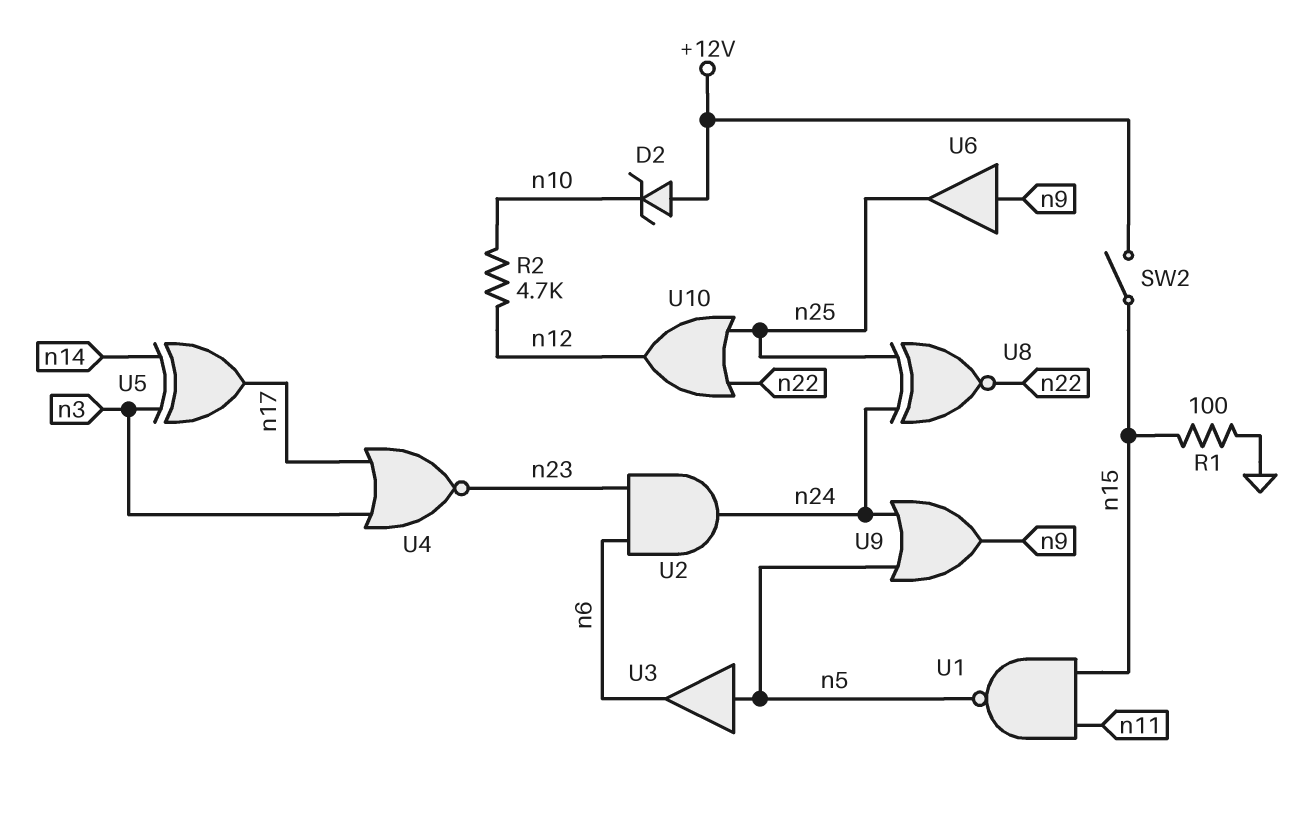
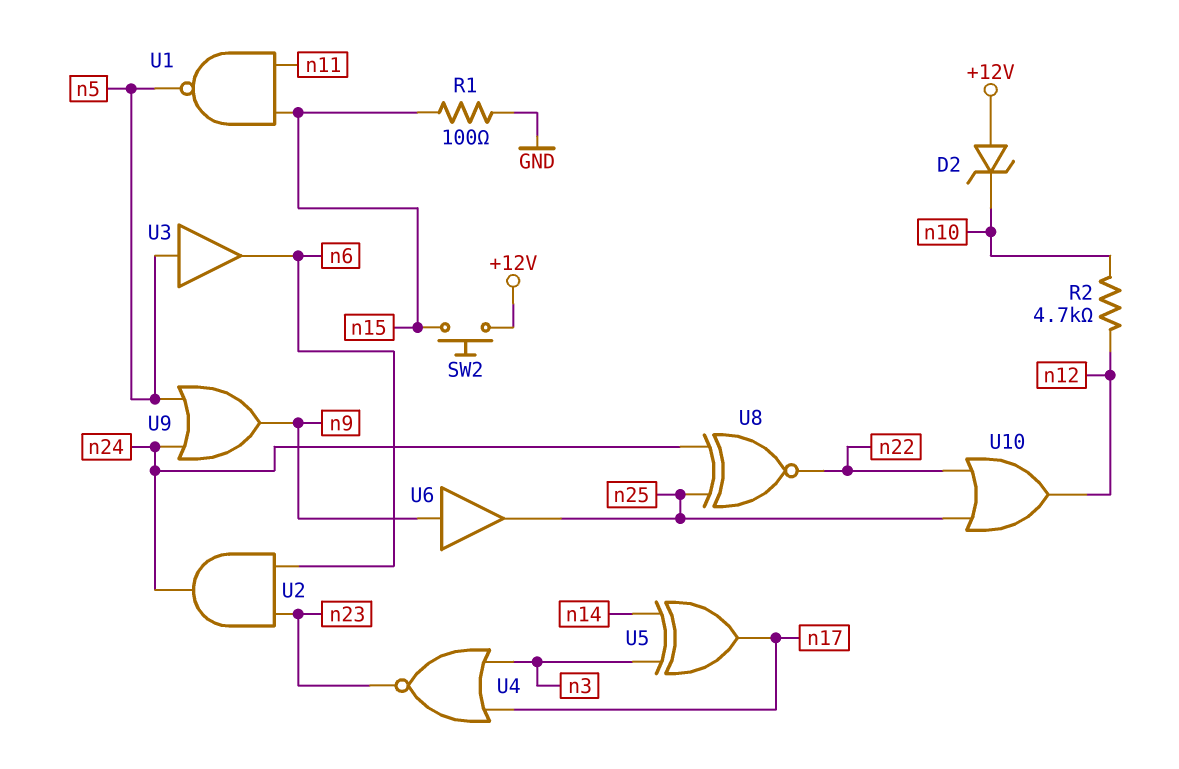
SW2: switch (+12V, n15) -> button (+12V, n15)

